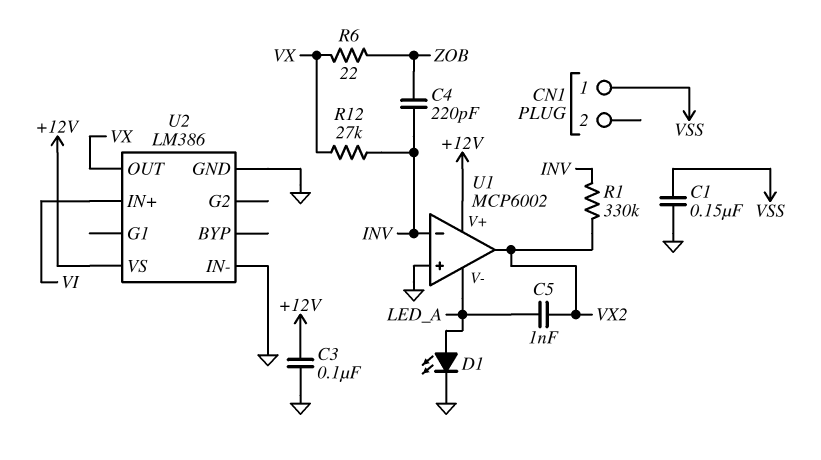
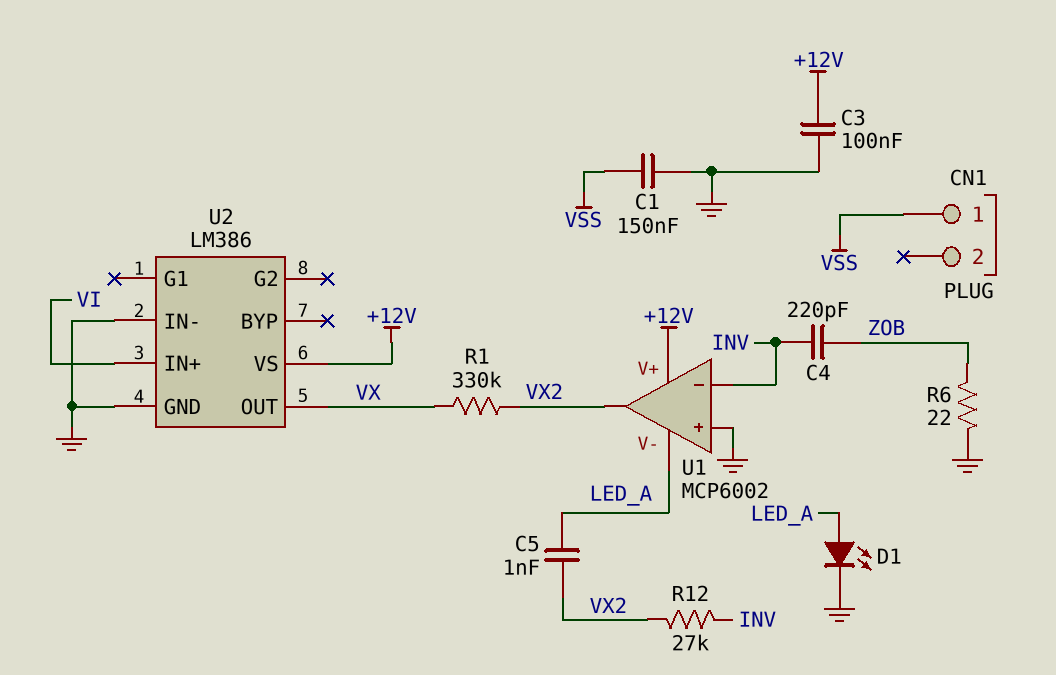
R1: 330k (INV, VX2) -> 330k (VX, VX2)
R6: 22 (VX, ZOB) -> 22 (GND, ZOB)
R12: 27k (INV, VX) -> 27k (INV, VX2)

